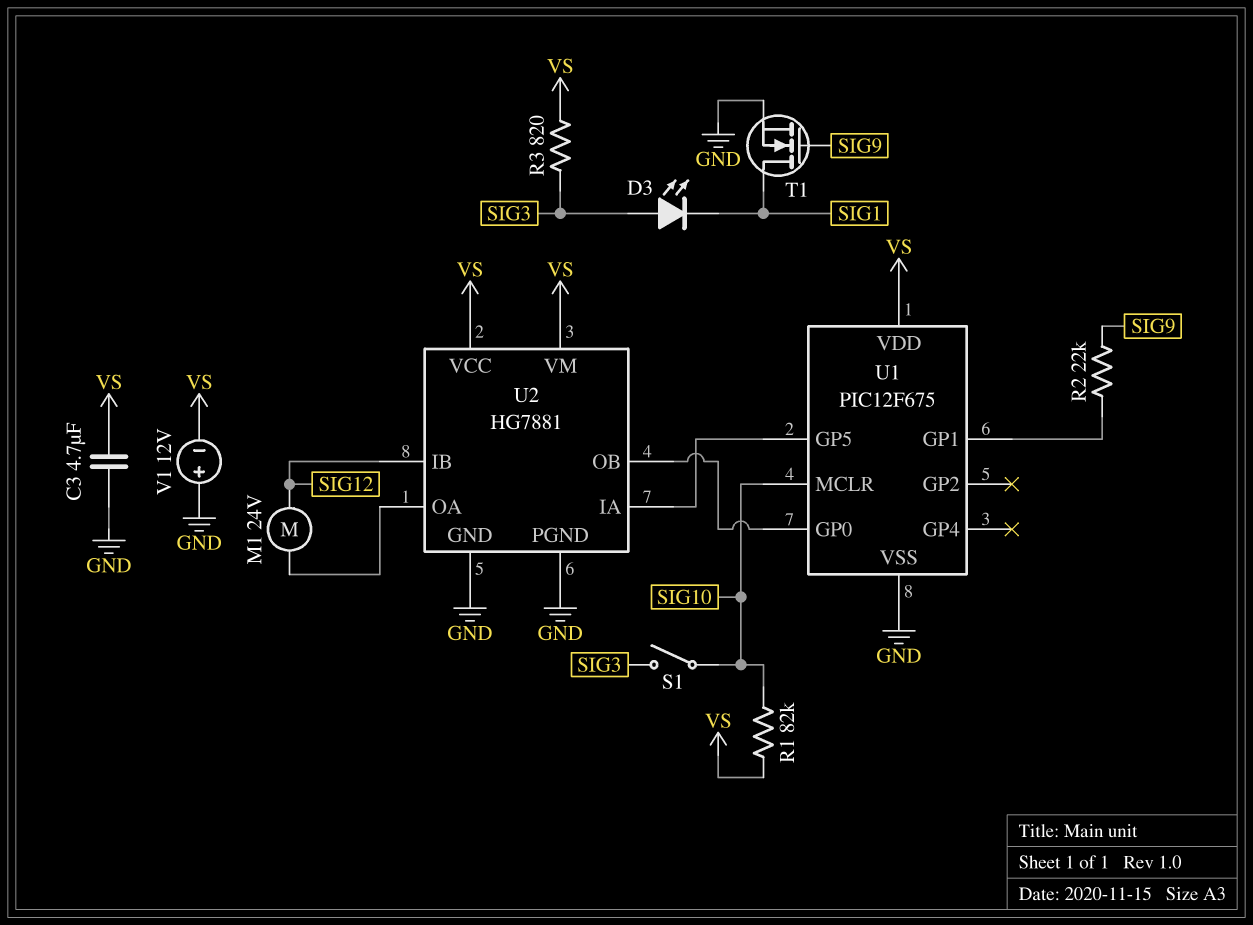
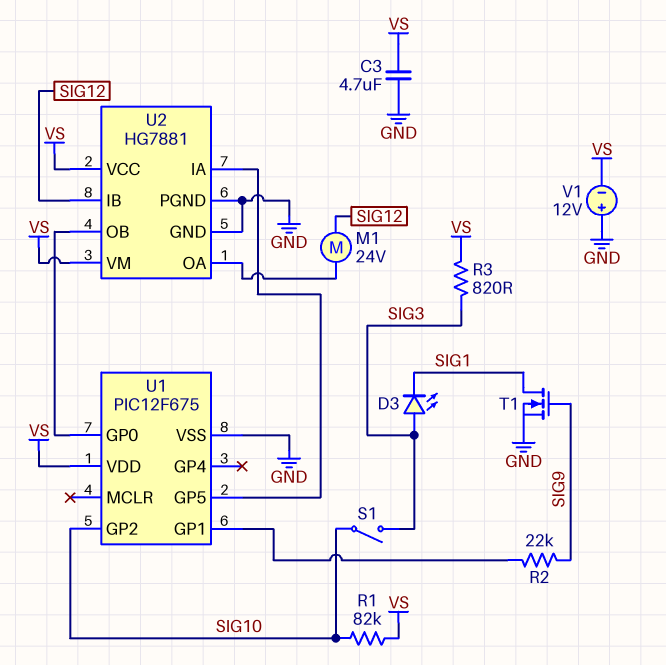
U1 pin GP2: none -> SIG10
U1 pin MCLR: SIG10 -> none

